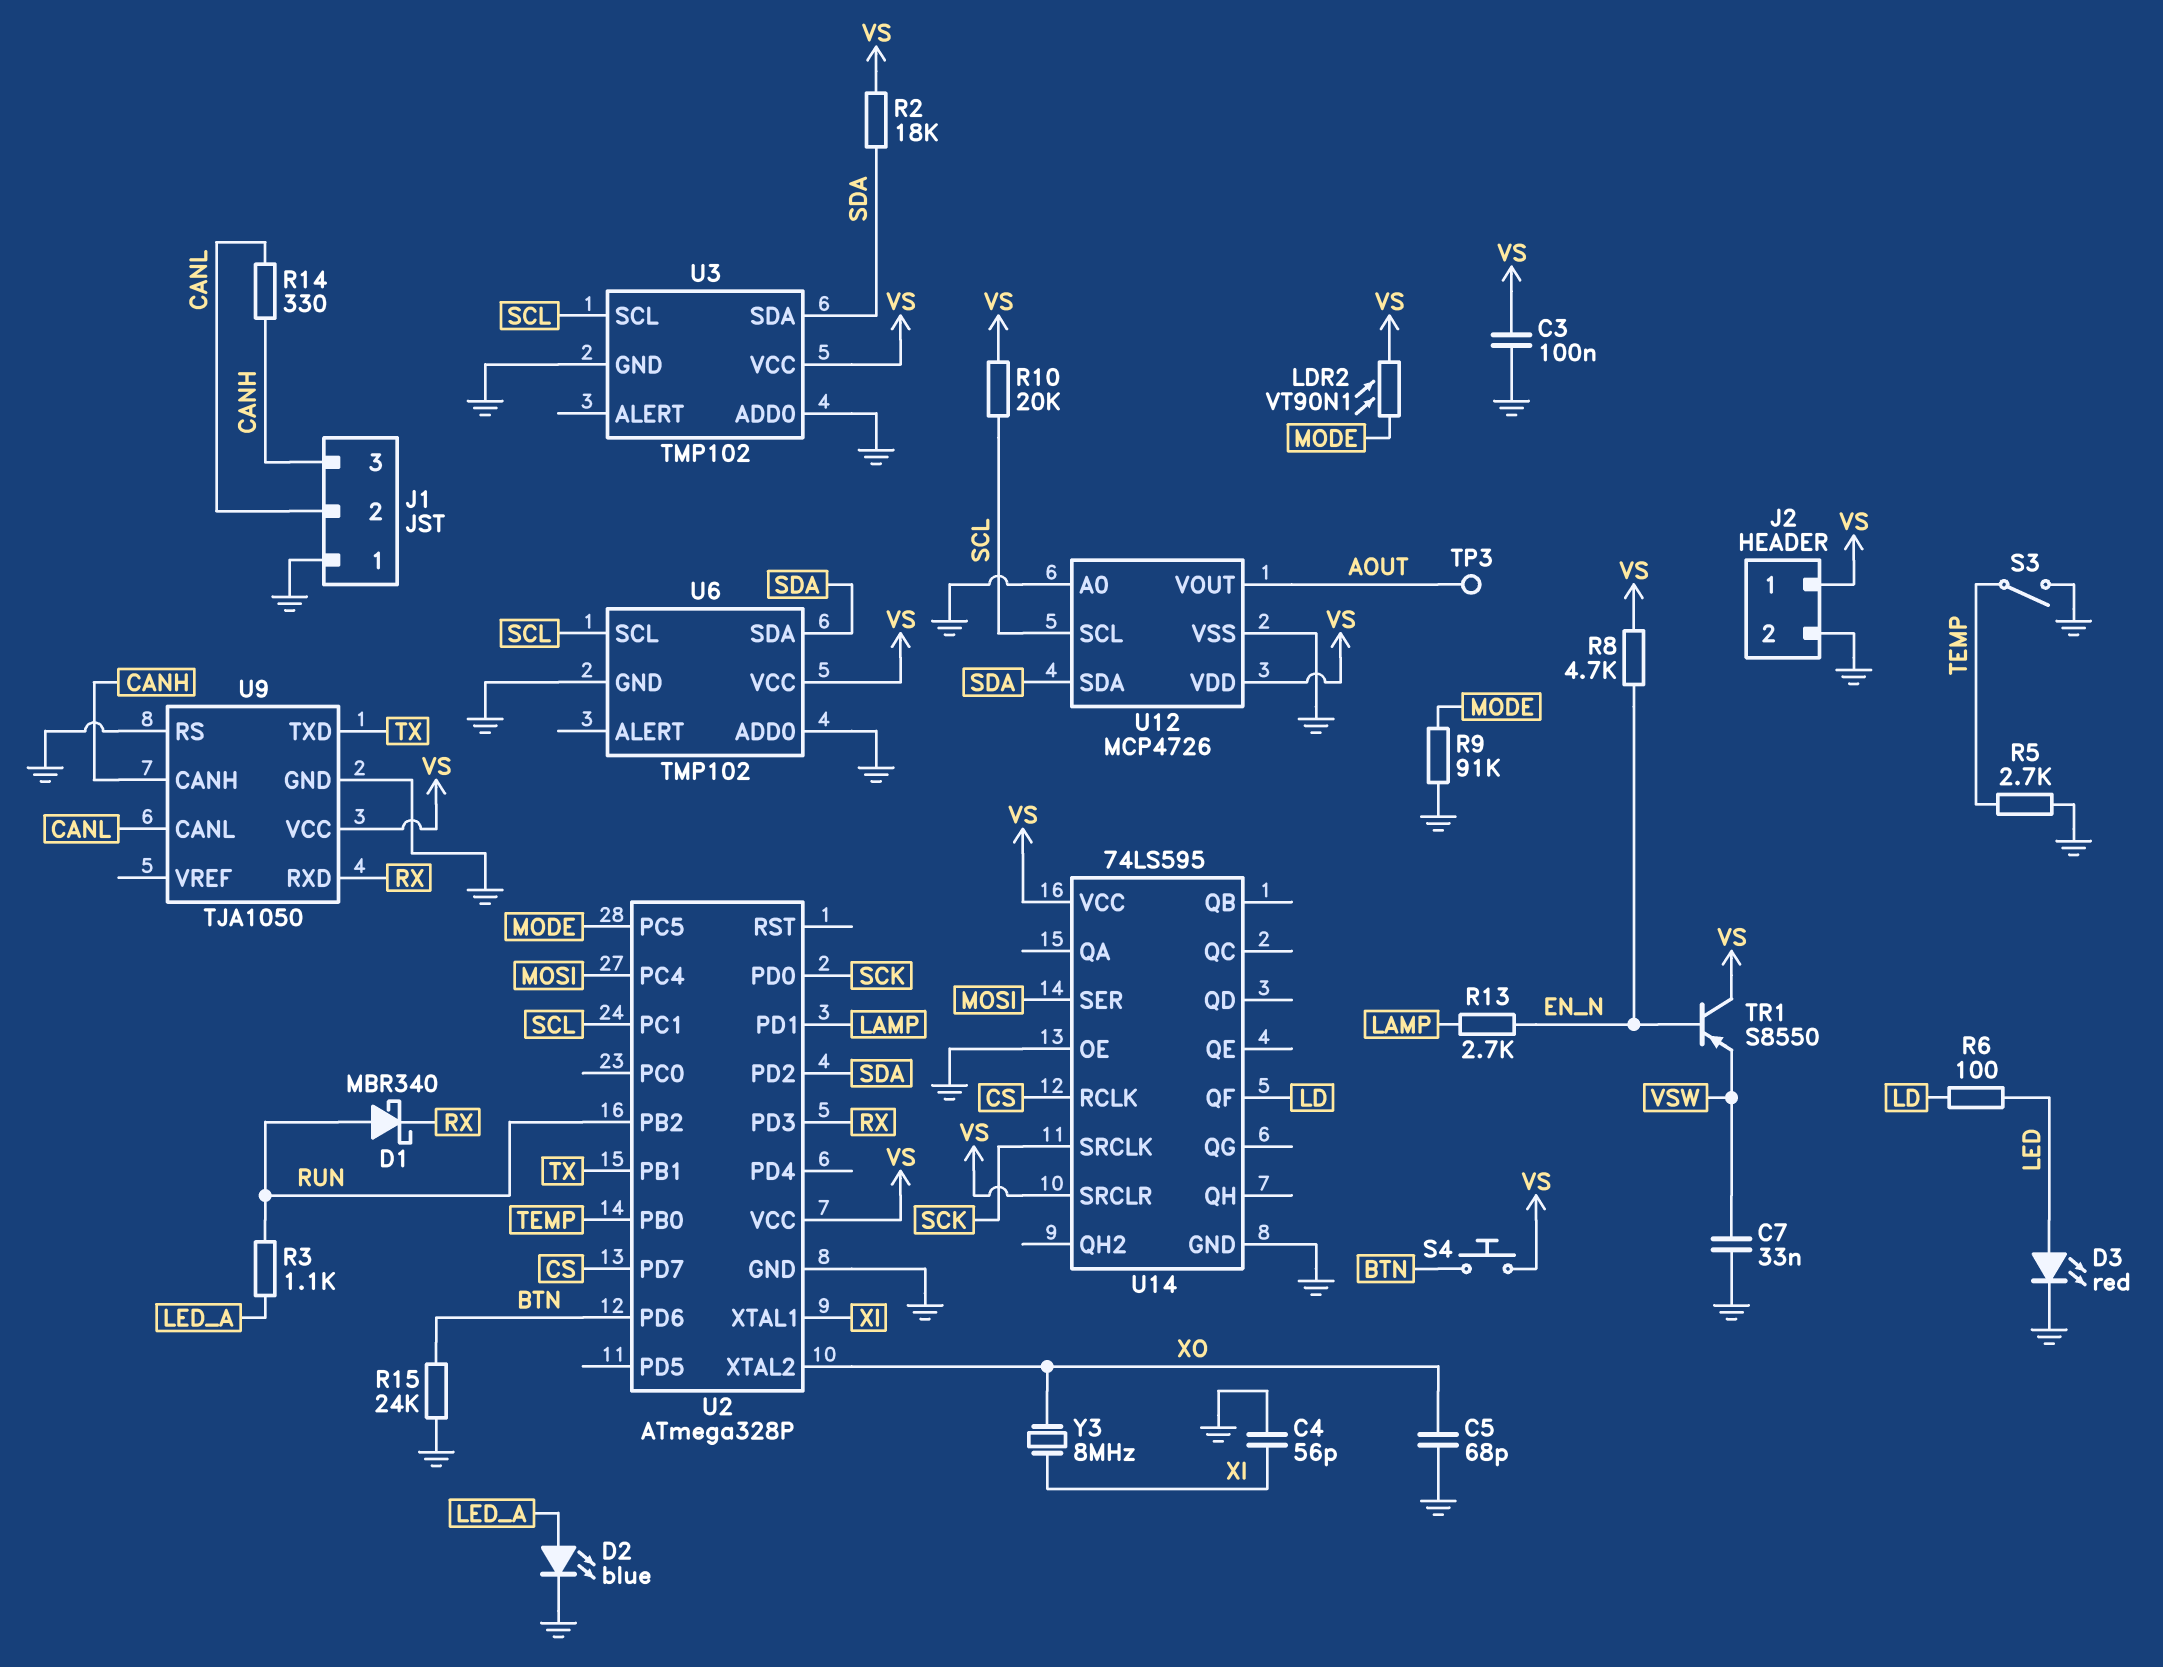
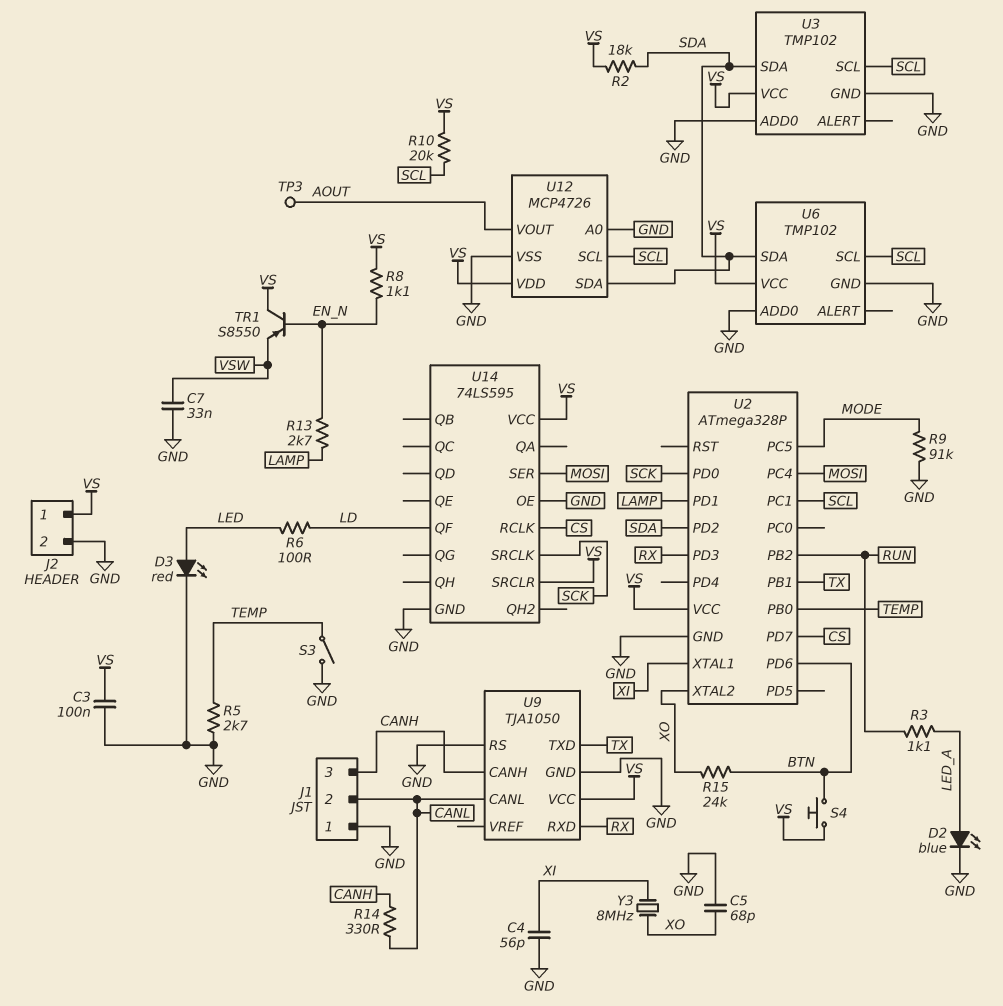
D1: schottky MBR340 (A RUN, K RX) -> none
LDR2: VT90N1 (MODE, VS) -> none
R8: 4.7k (EN_N, VS) -> 1.1k (EN_N, VS)
R15: 24k (BTN, GND) -> 24k (BTN, XO)

